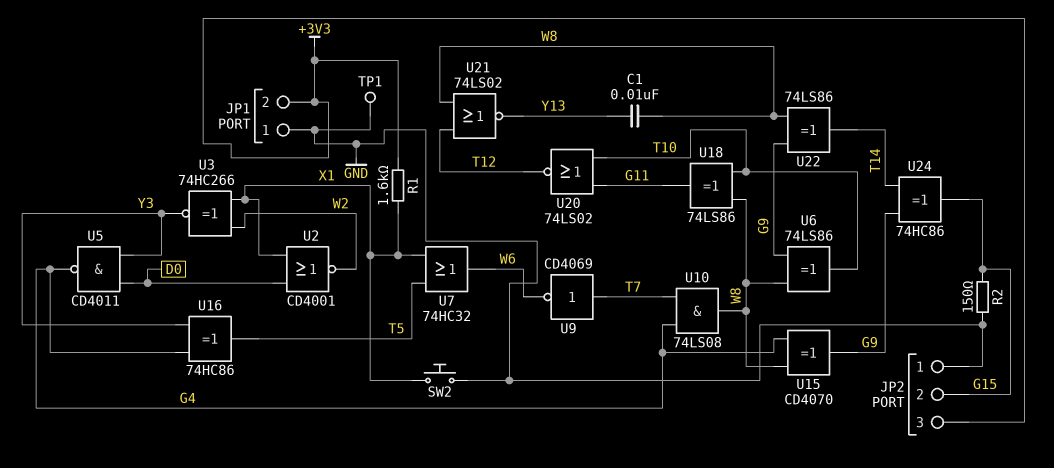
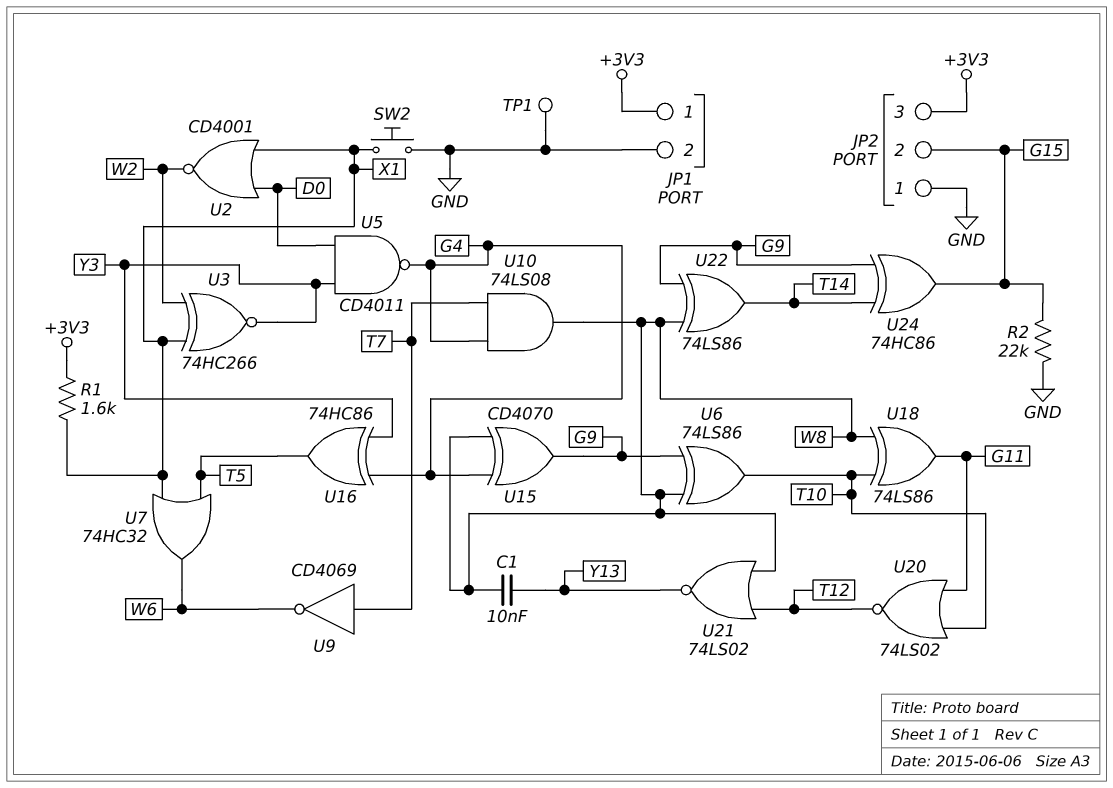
JP1 pin 1: GND -> +3V3
JP1 pin 2: +3V3 -> GND
R2: 150 (G15, GND) -> 22k (G15, GND)

